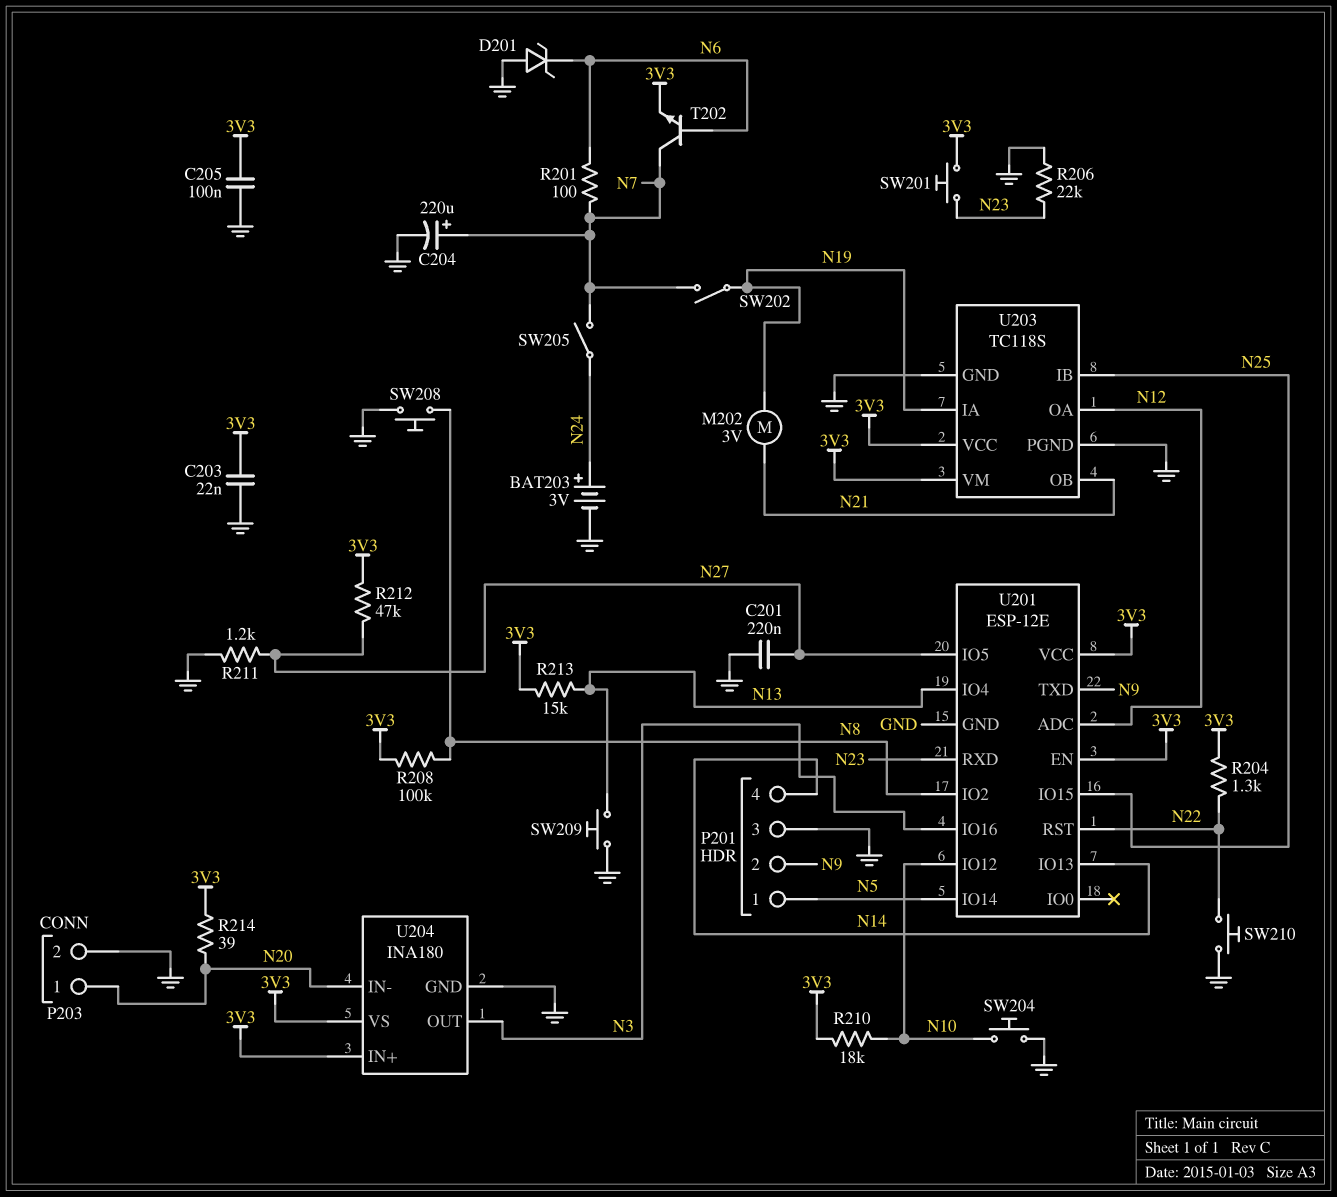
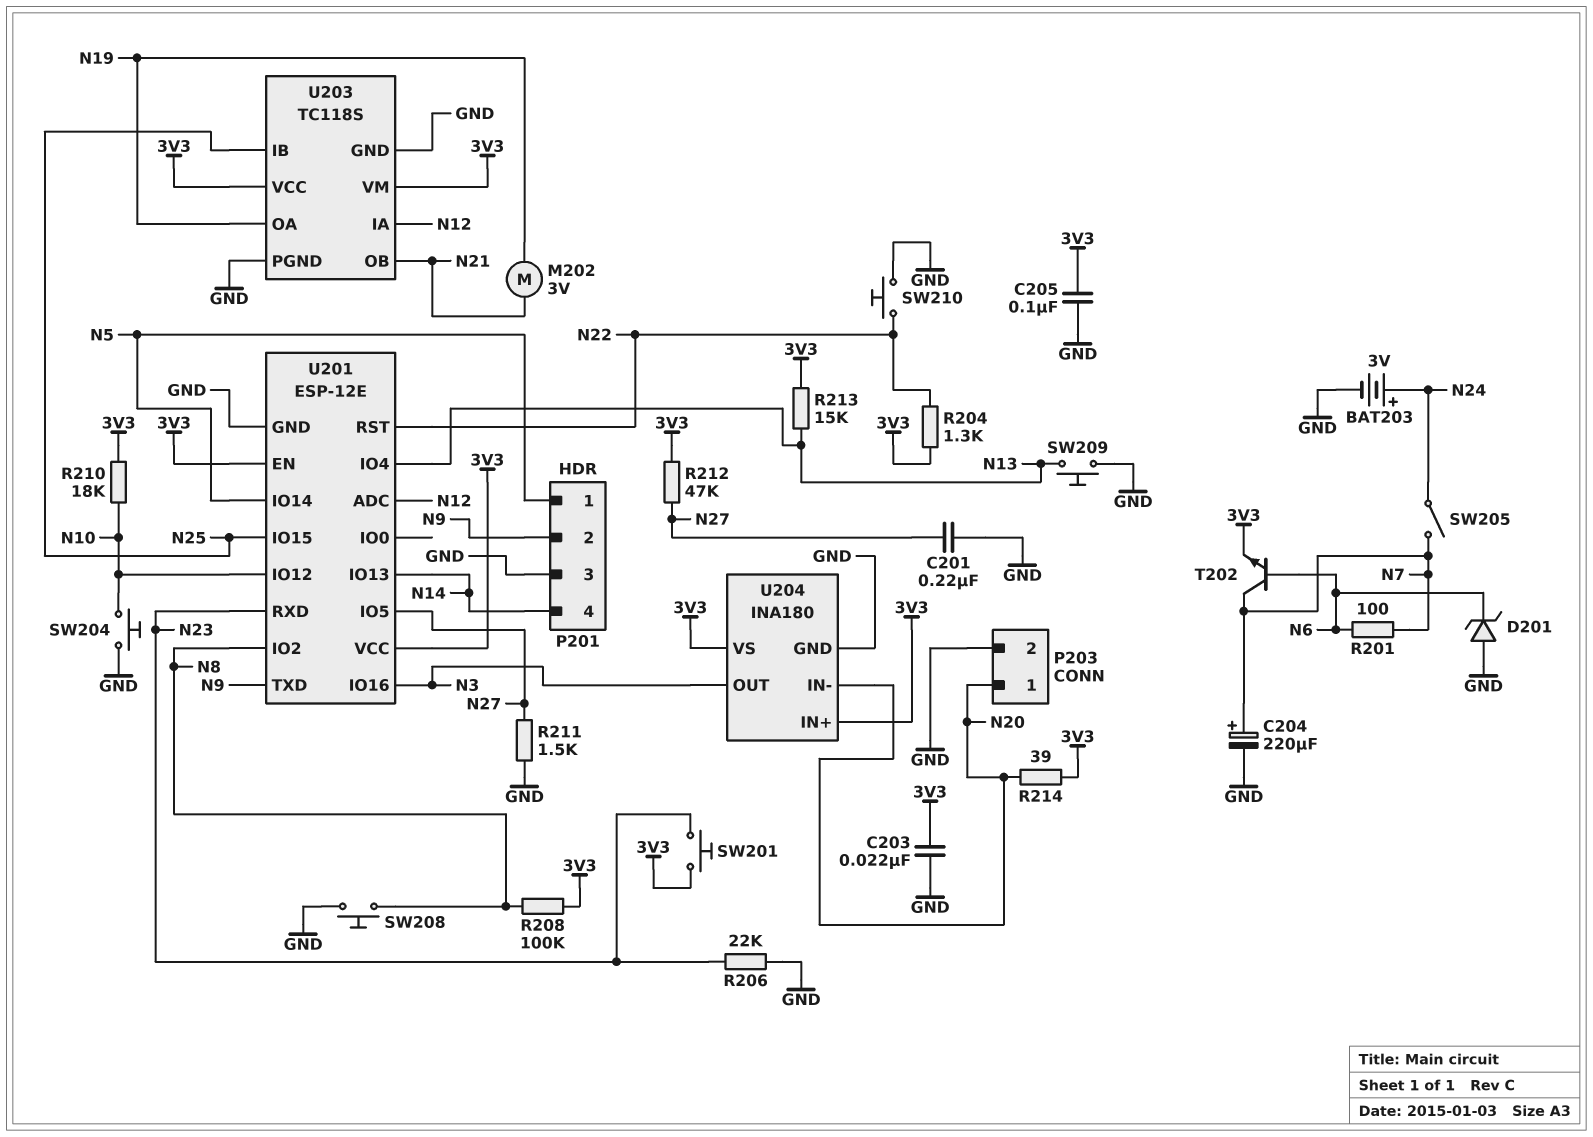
R211: 1.2k (GND, N27) -> 1.5k (GND, N27)
SW202: switch (N7, N19) -> none
U203 pin IA: N19 -> N12
U203 pin OA: N12 -> N19

